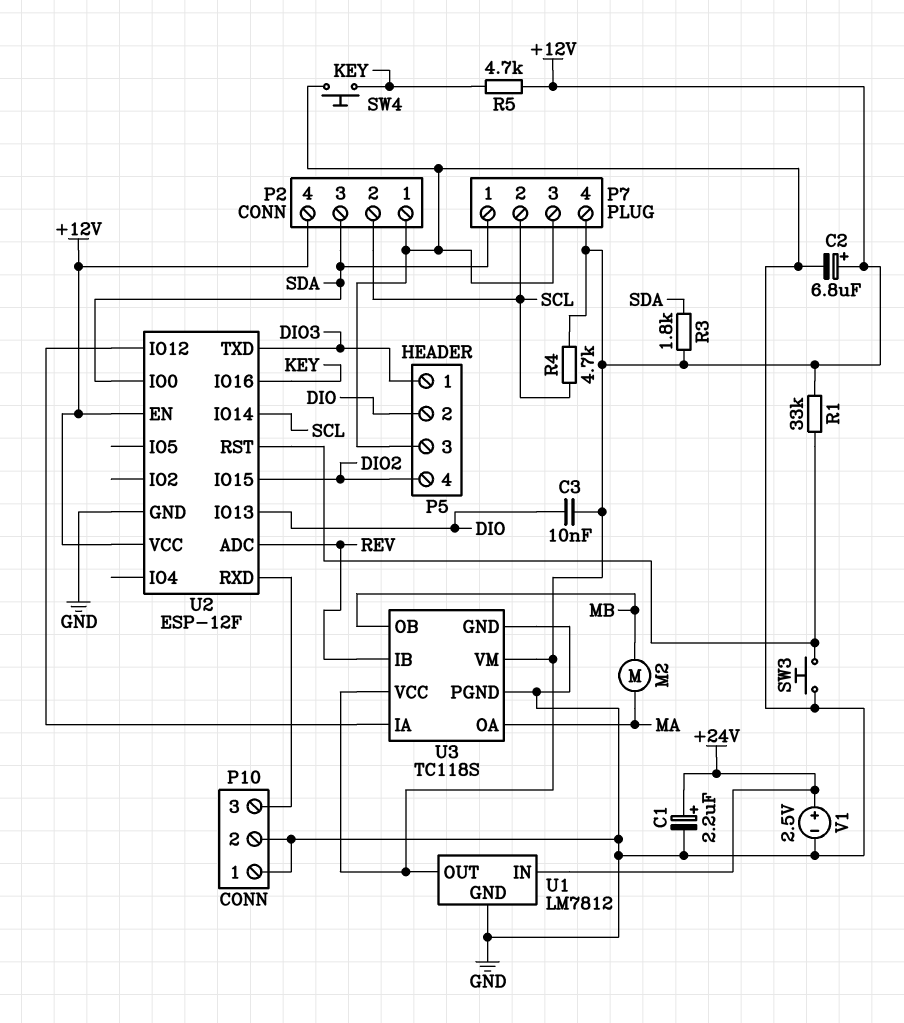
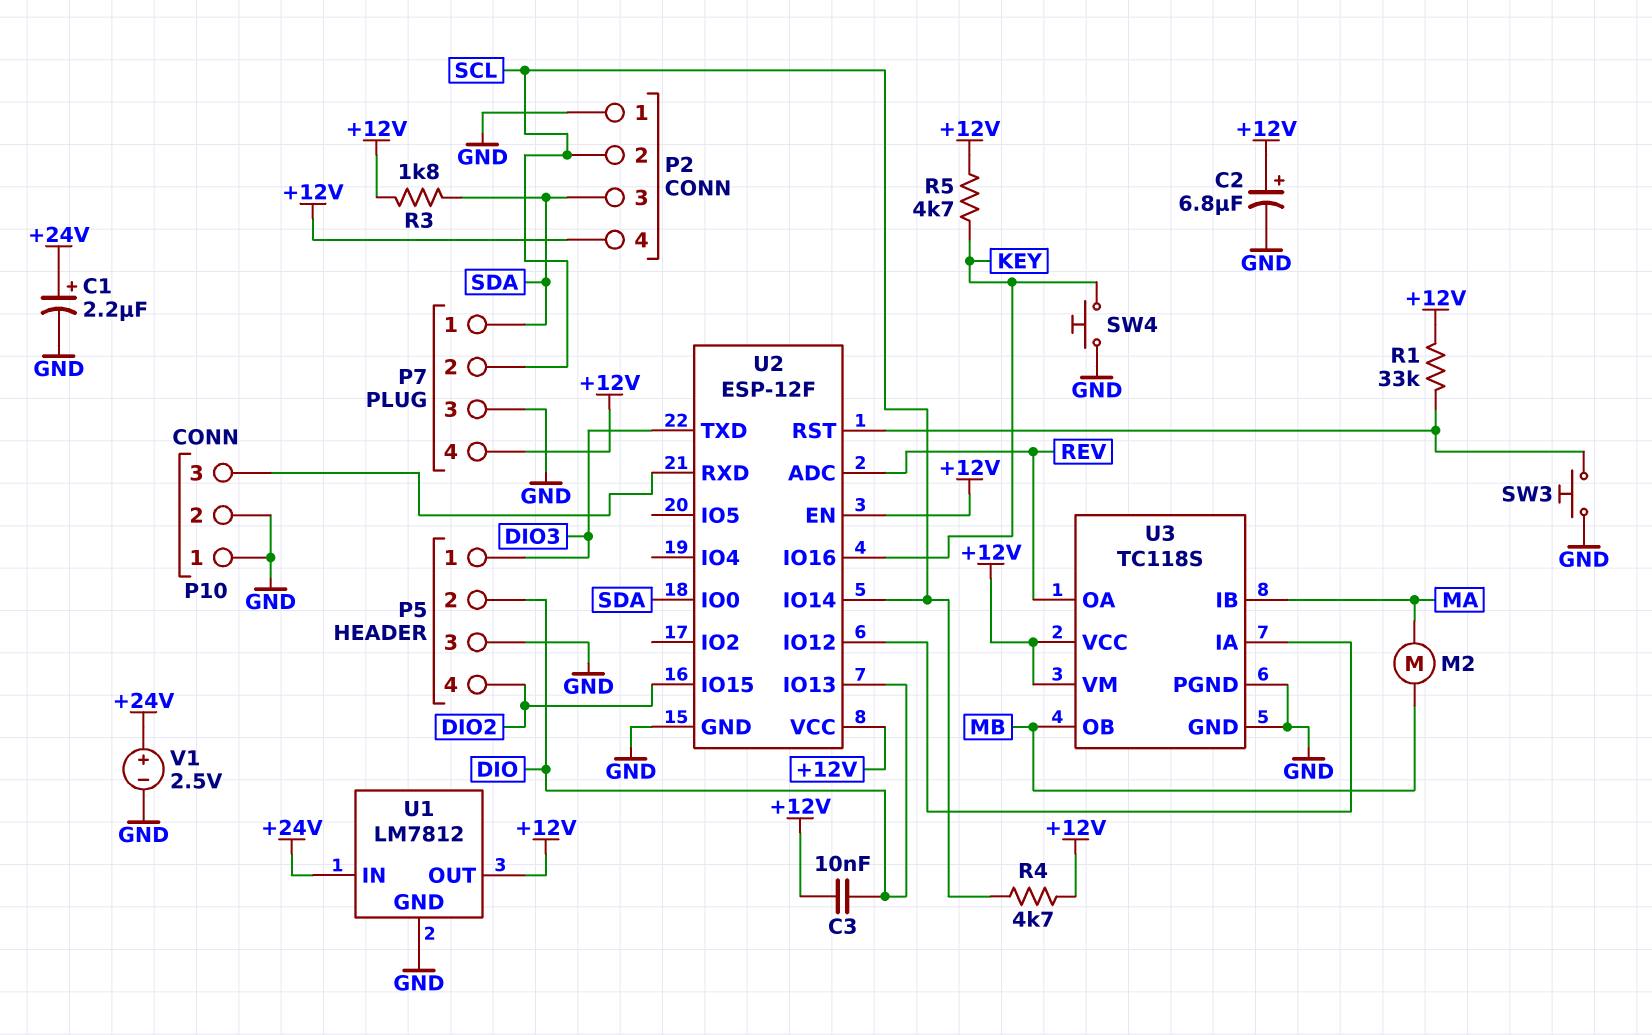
U3 pin IB: REV -> MA
U3 pin OA: MA -> REV

